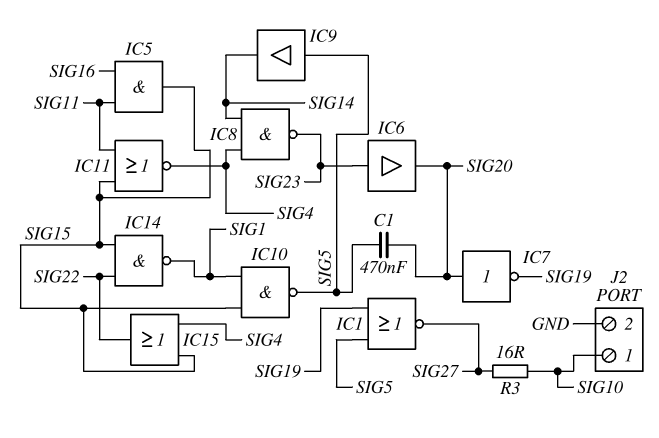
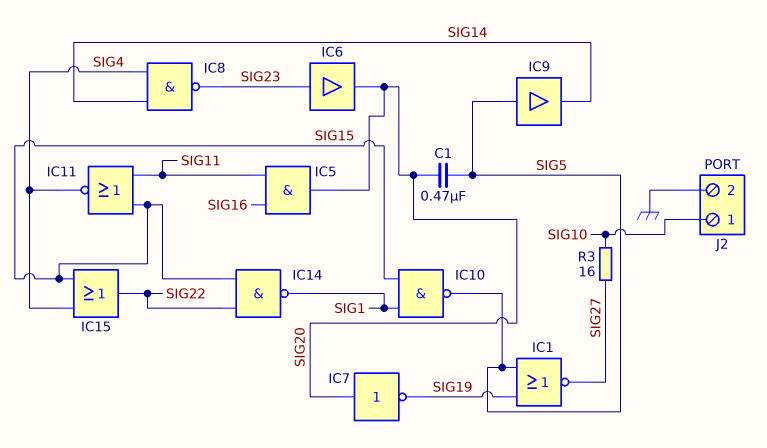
IC5: AND (in SIG11, in SIG16, out SIG15) -> AND (in SIG11, in SIG16, out SIG20)

